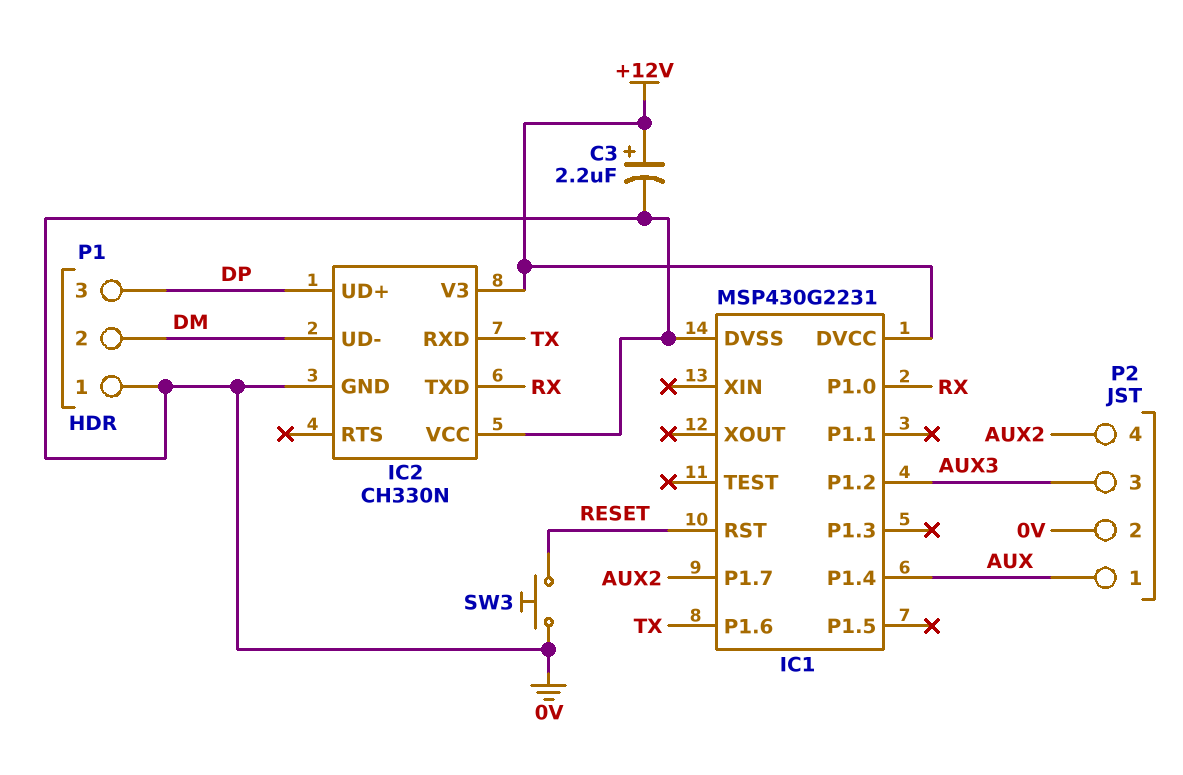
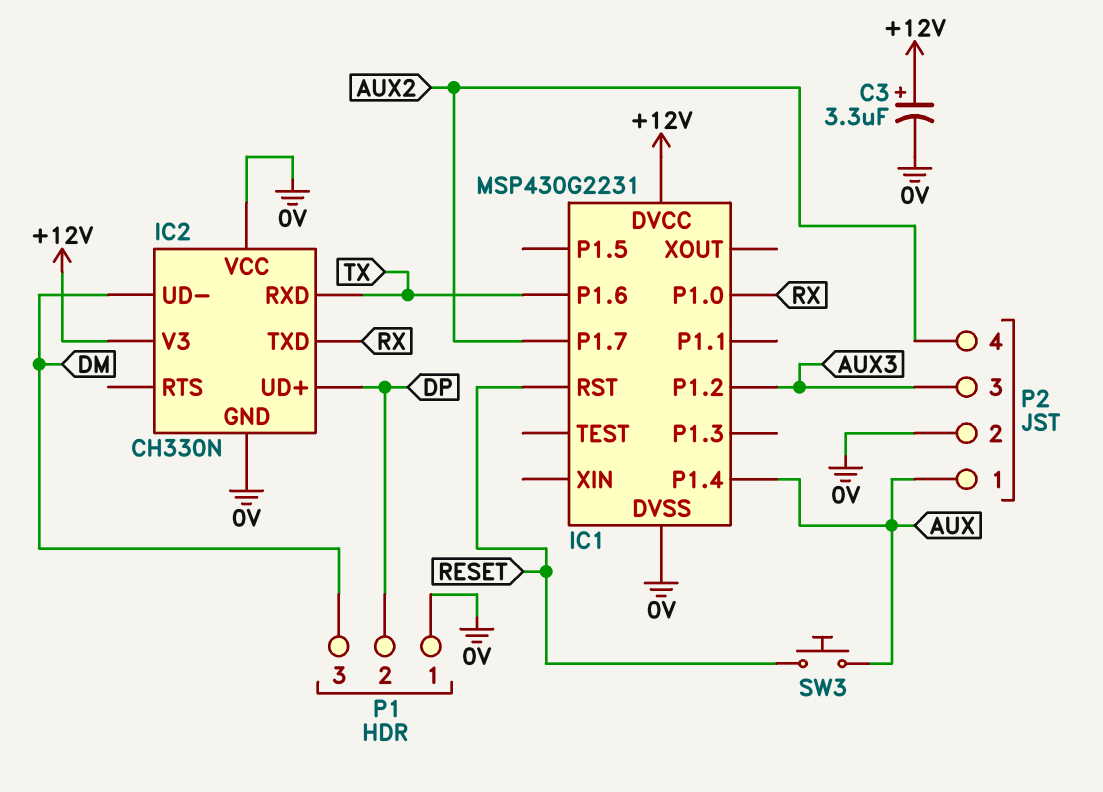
C3: 2.2uF (plus +12V, minus 0V) -> 3.3uF (plus +12V, minus 0V)
P1 pin 2: DM -> DP
P1 pin 3: DP -> DM
SW3: button (0V, RESET) -> button (AUX, RESET)

